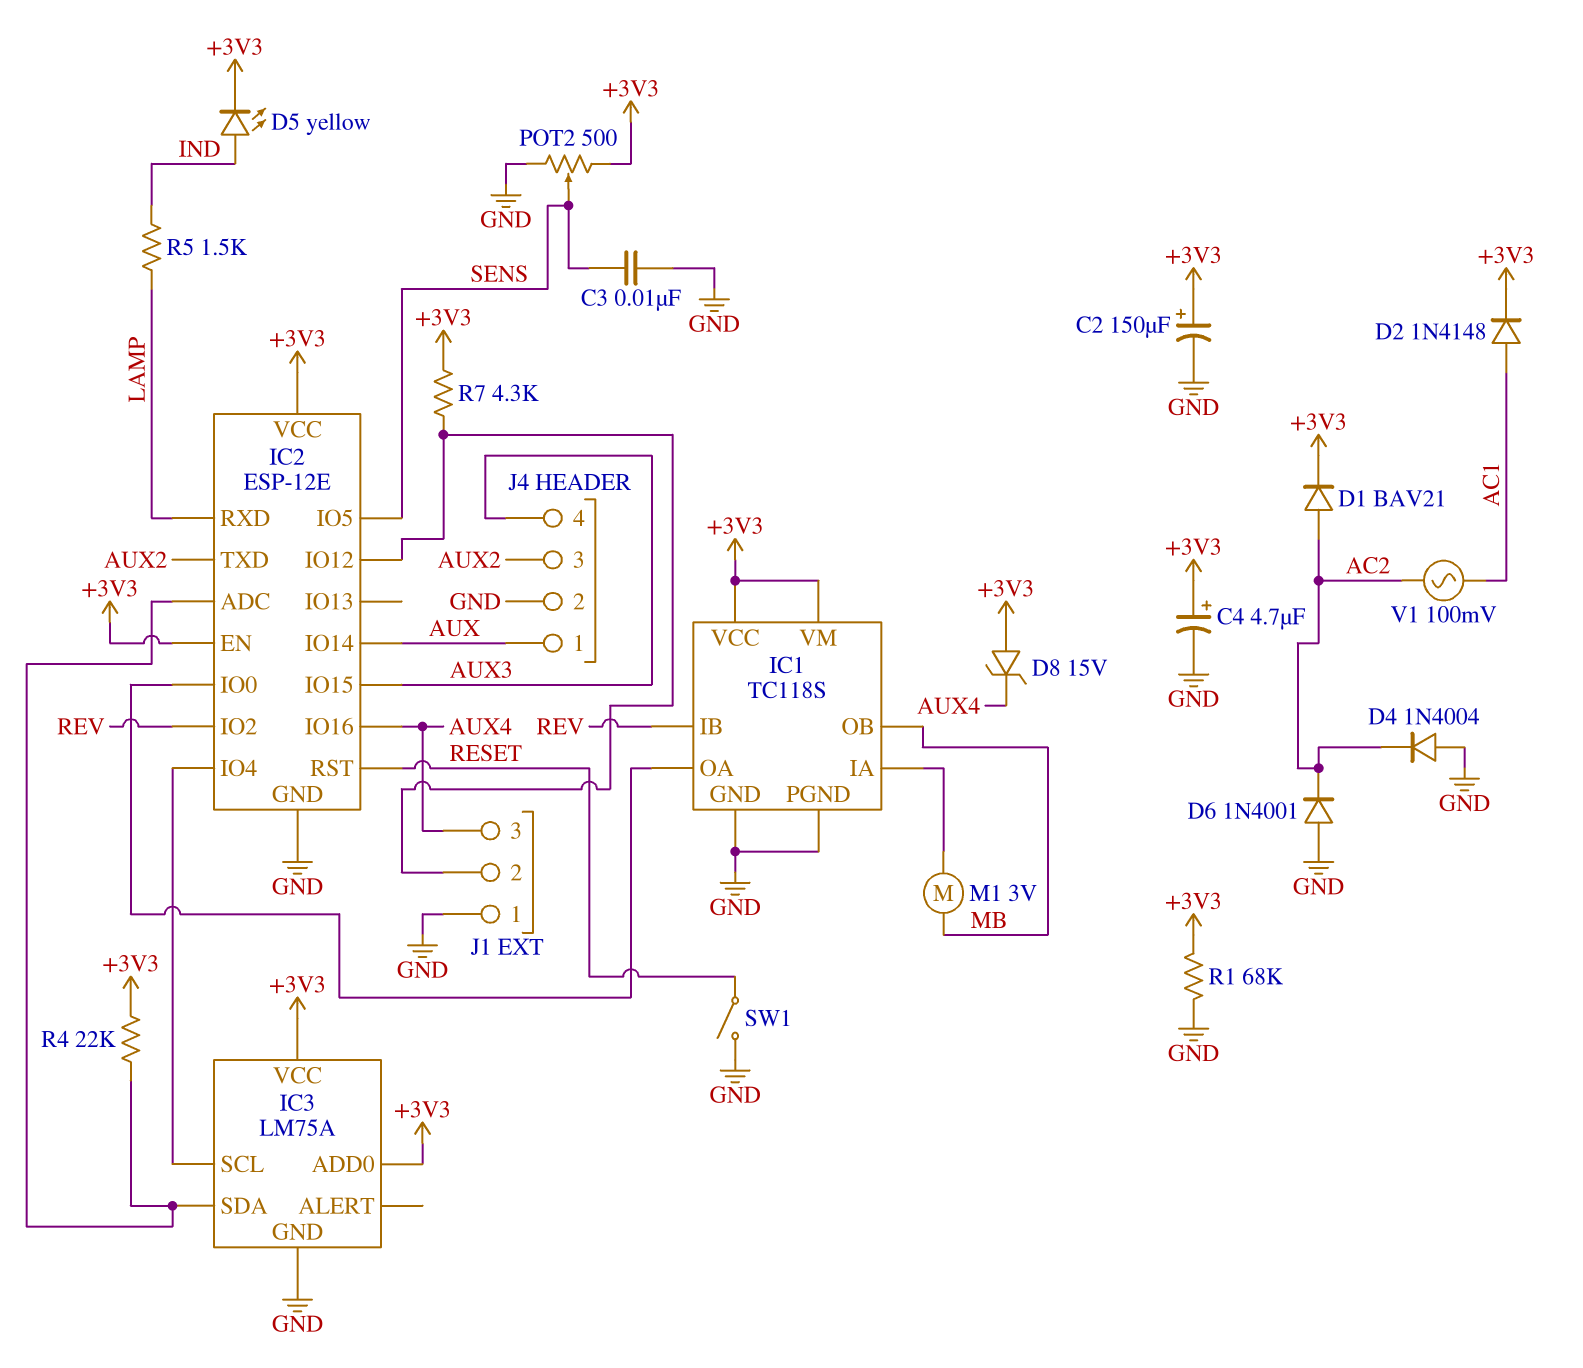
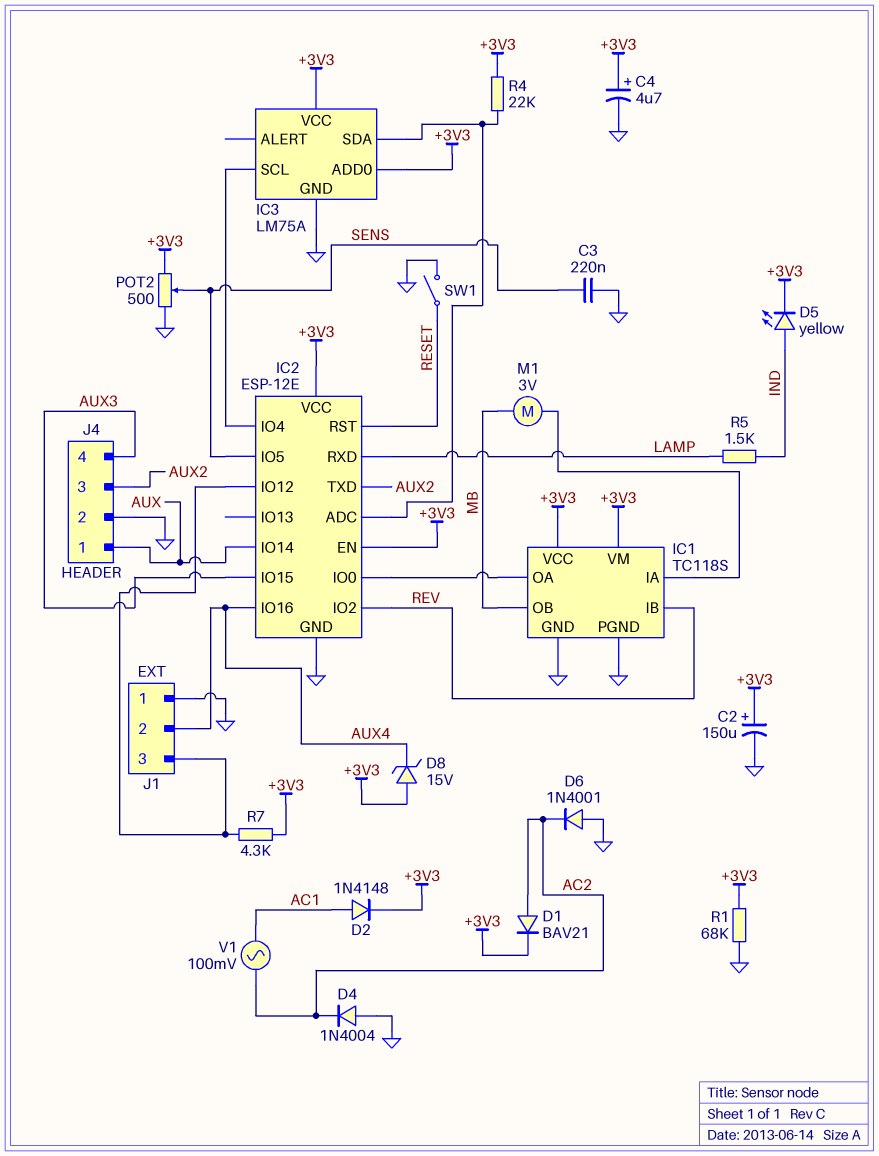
C3: 10nF (GND, SENS) -> 220nF (GND, SENS)
J1 pin 2: IC2/IO12 -> AUX4
J1 pin 3: AUX4 -> IC2/IO12

